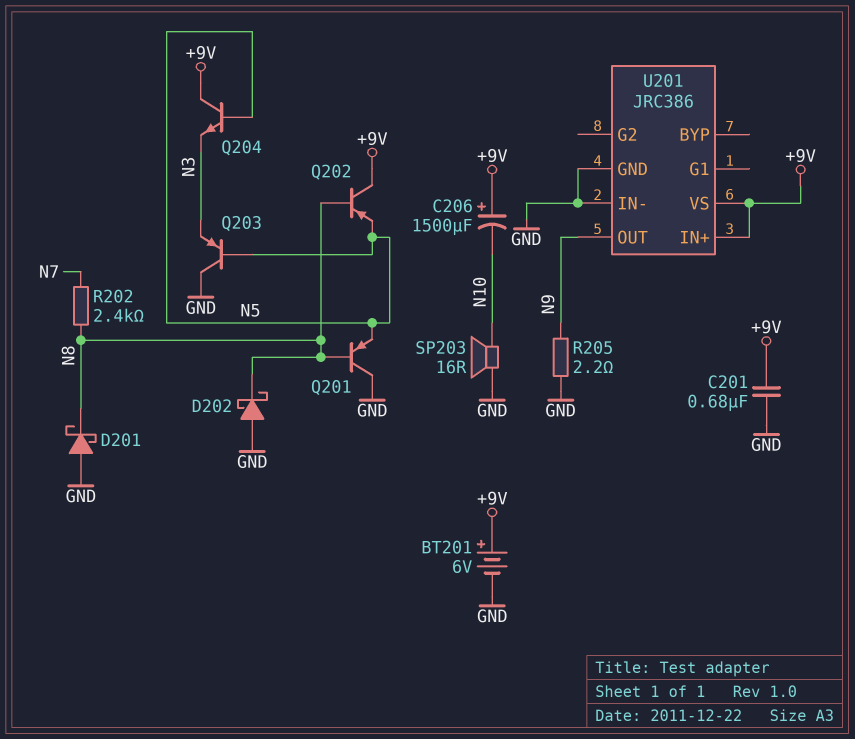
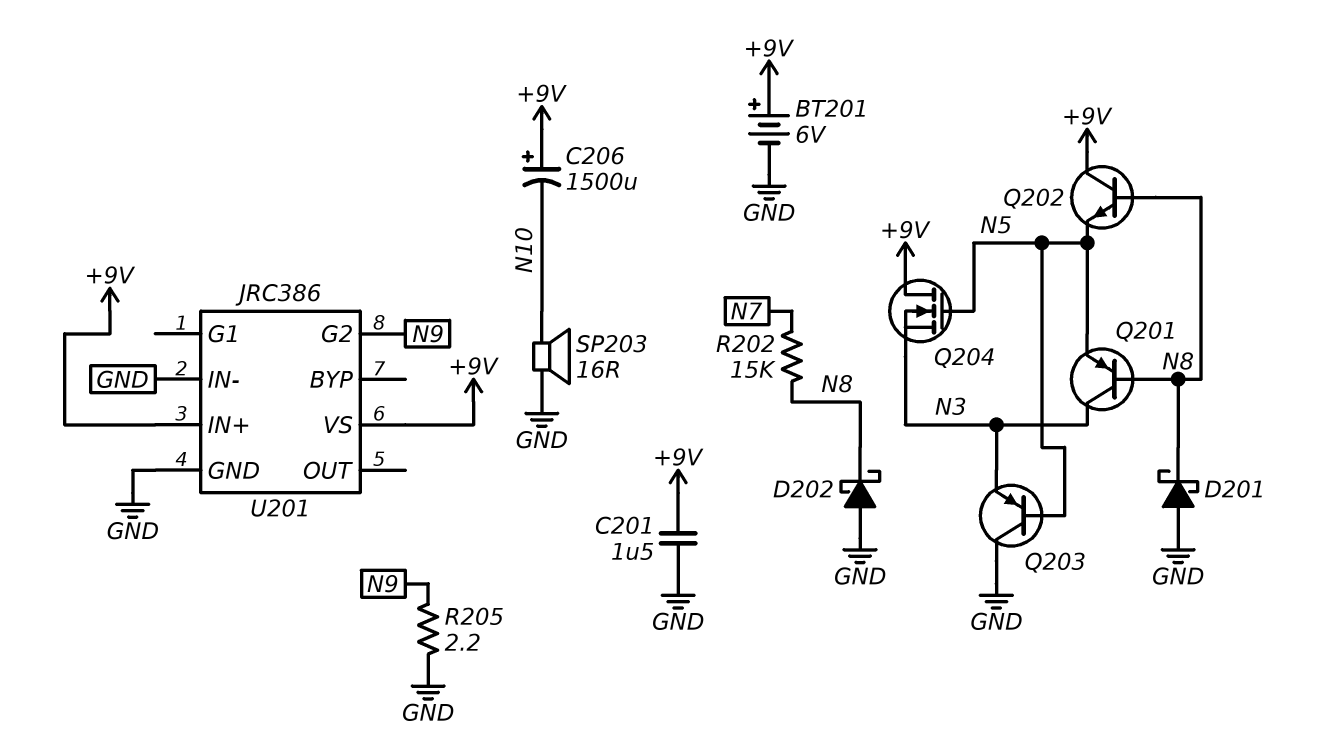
C201: 680nF (+9V, GND) -> 1.5uF (+9V, GND)
Q201: PNP (B N8, C GND, E N5) -> PNP (B N8, C N3, E N5)
Q202: PNP (B N8, C +9V, E N5) -> NPN (B N8, C +9V, E N5)
Q204: NPN (B N5, C +9V, E N3) -> NMOS (G N5, D +9V, S N3)
R202: 2.4k (N7, N8) -> 15k (N7, N8)
U201 pin G2: none -> N9
U201 pin OUT: N9 -> none

